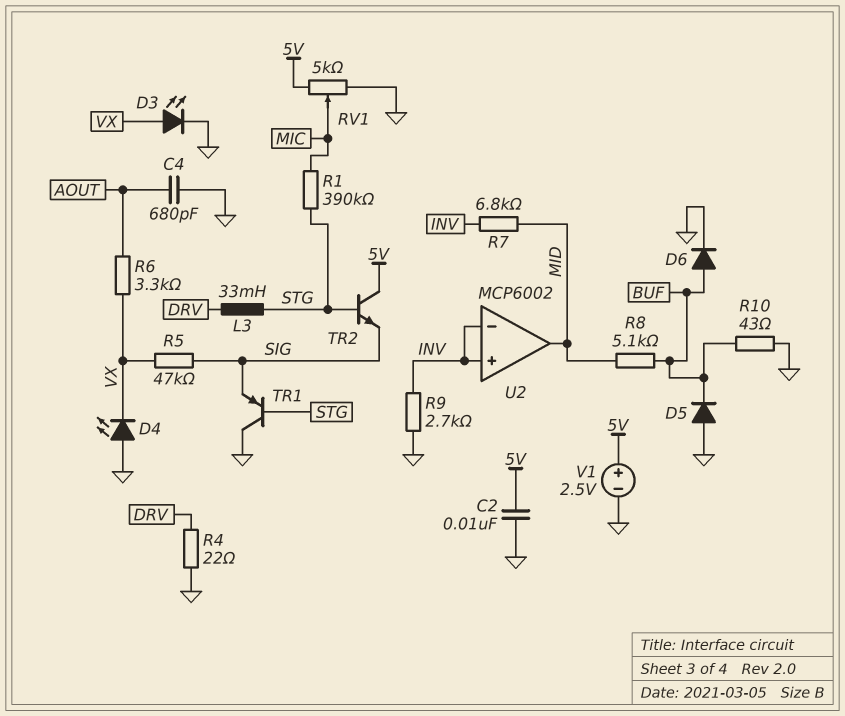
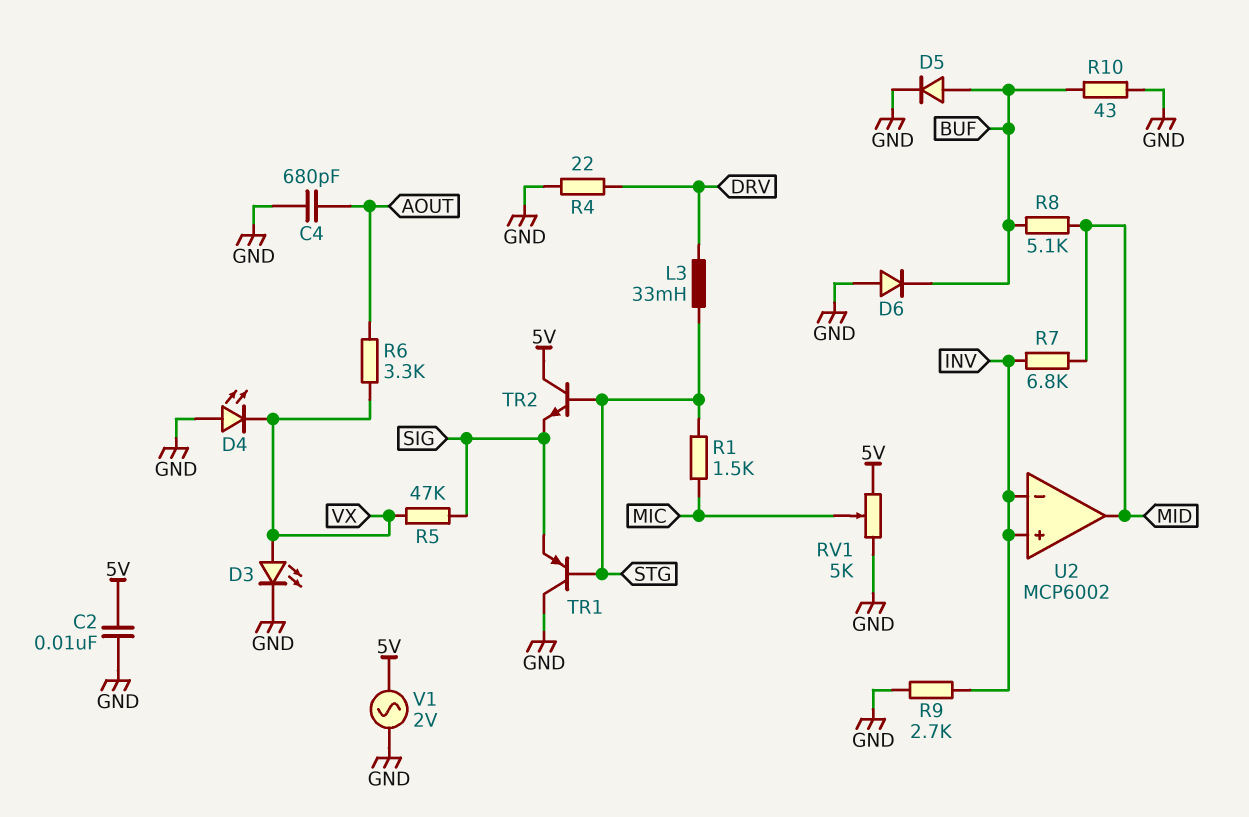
D5: diode (A GND, K BUF) -> diode (A BUF, K GND)
D6: diode (A BUF, K GND) -> diode (A GND, K BUF)
R1: 390k (MIC, STG) -> 1.5k (MIC, STG)
V1: 2.5V (plus 5V, minus GND) -> AC 2V (5V, GND)

